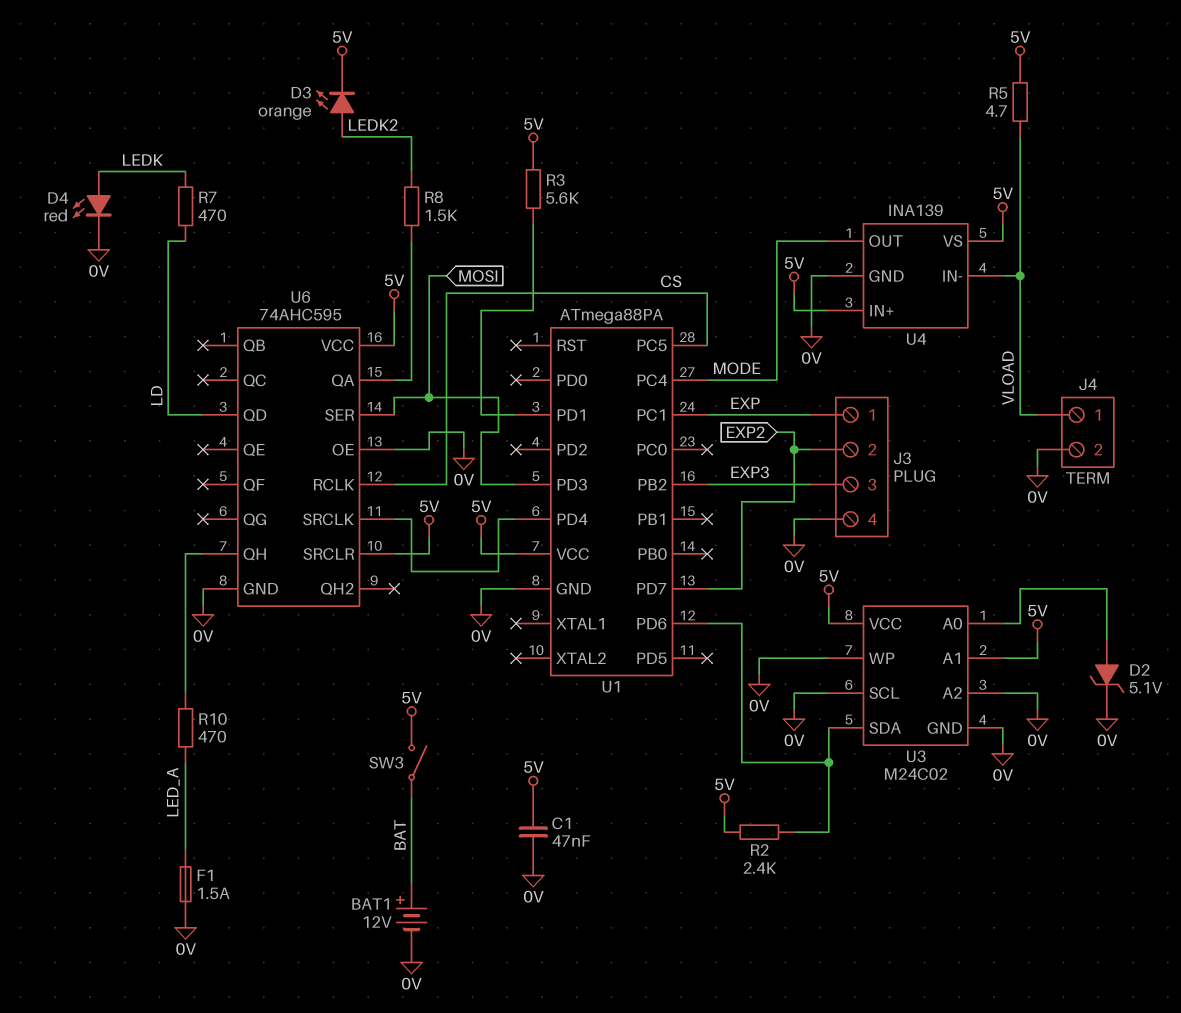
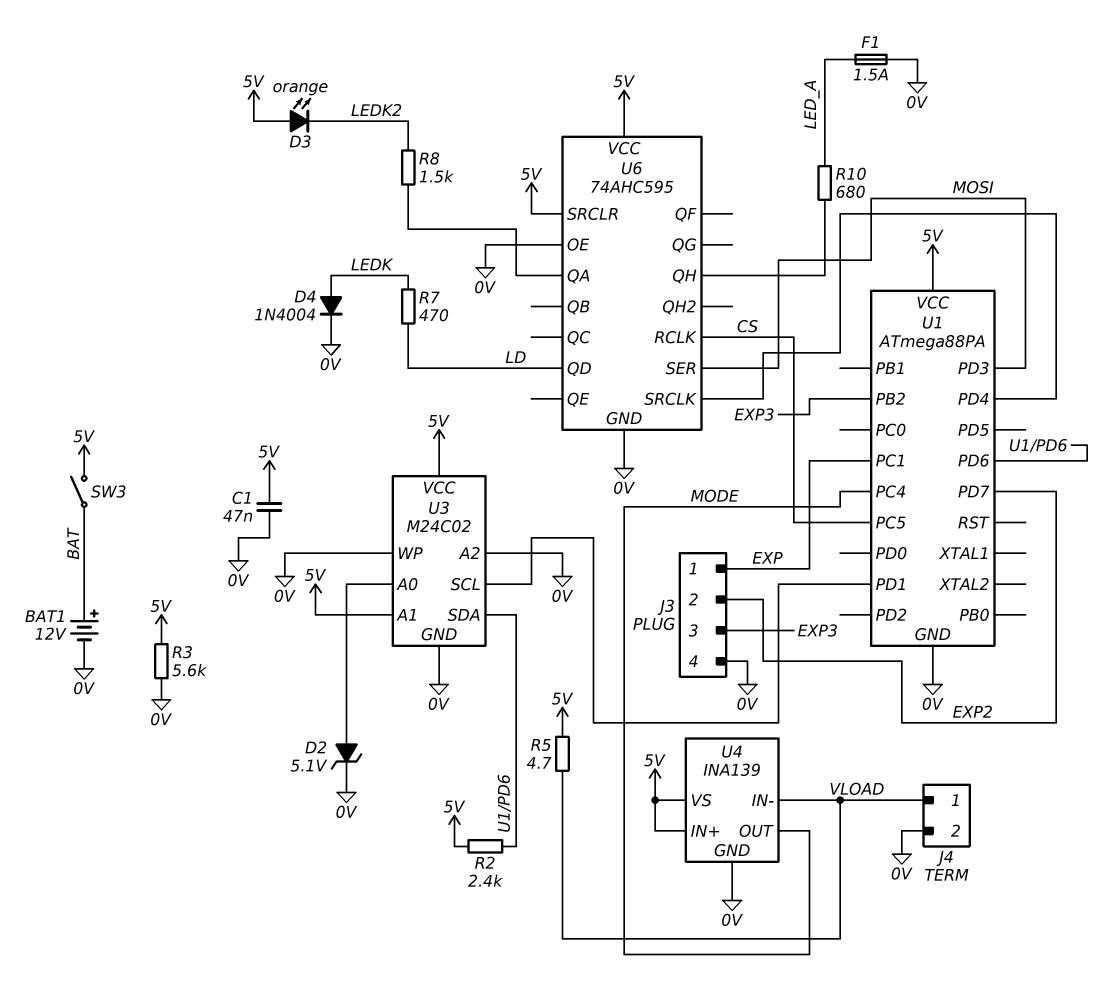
D3: LED orange (A LEDK2, K 5V) -> LED orange (A 5V, K LEDK2)
D4: LED red (A LEDK, K 0V) -> diode 1N4004 (A LEDK, K 0V)
R3: 5.6k (5V, U1/PD1) -> 5.6k (0V, 5V)
R10: 470 (LED_A, U6/QH) -> 680 (LED_A, U6/QH)
U3 pin SCL: 0V -> U1/PD1

